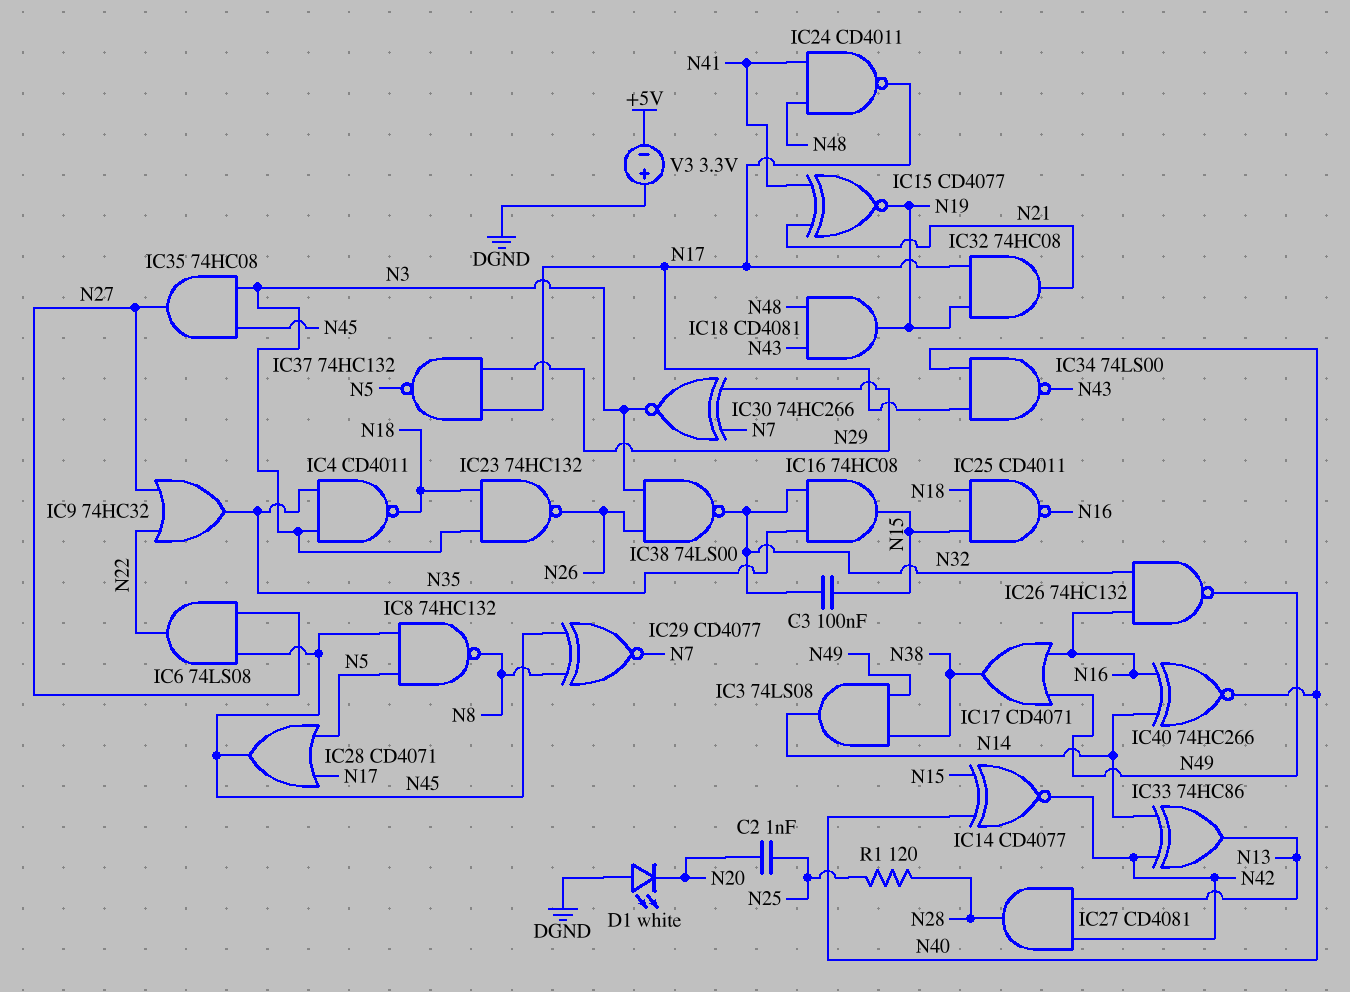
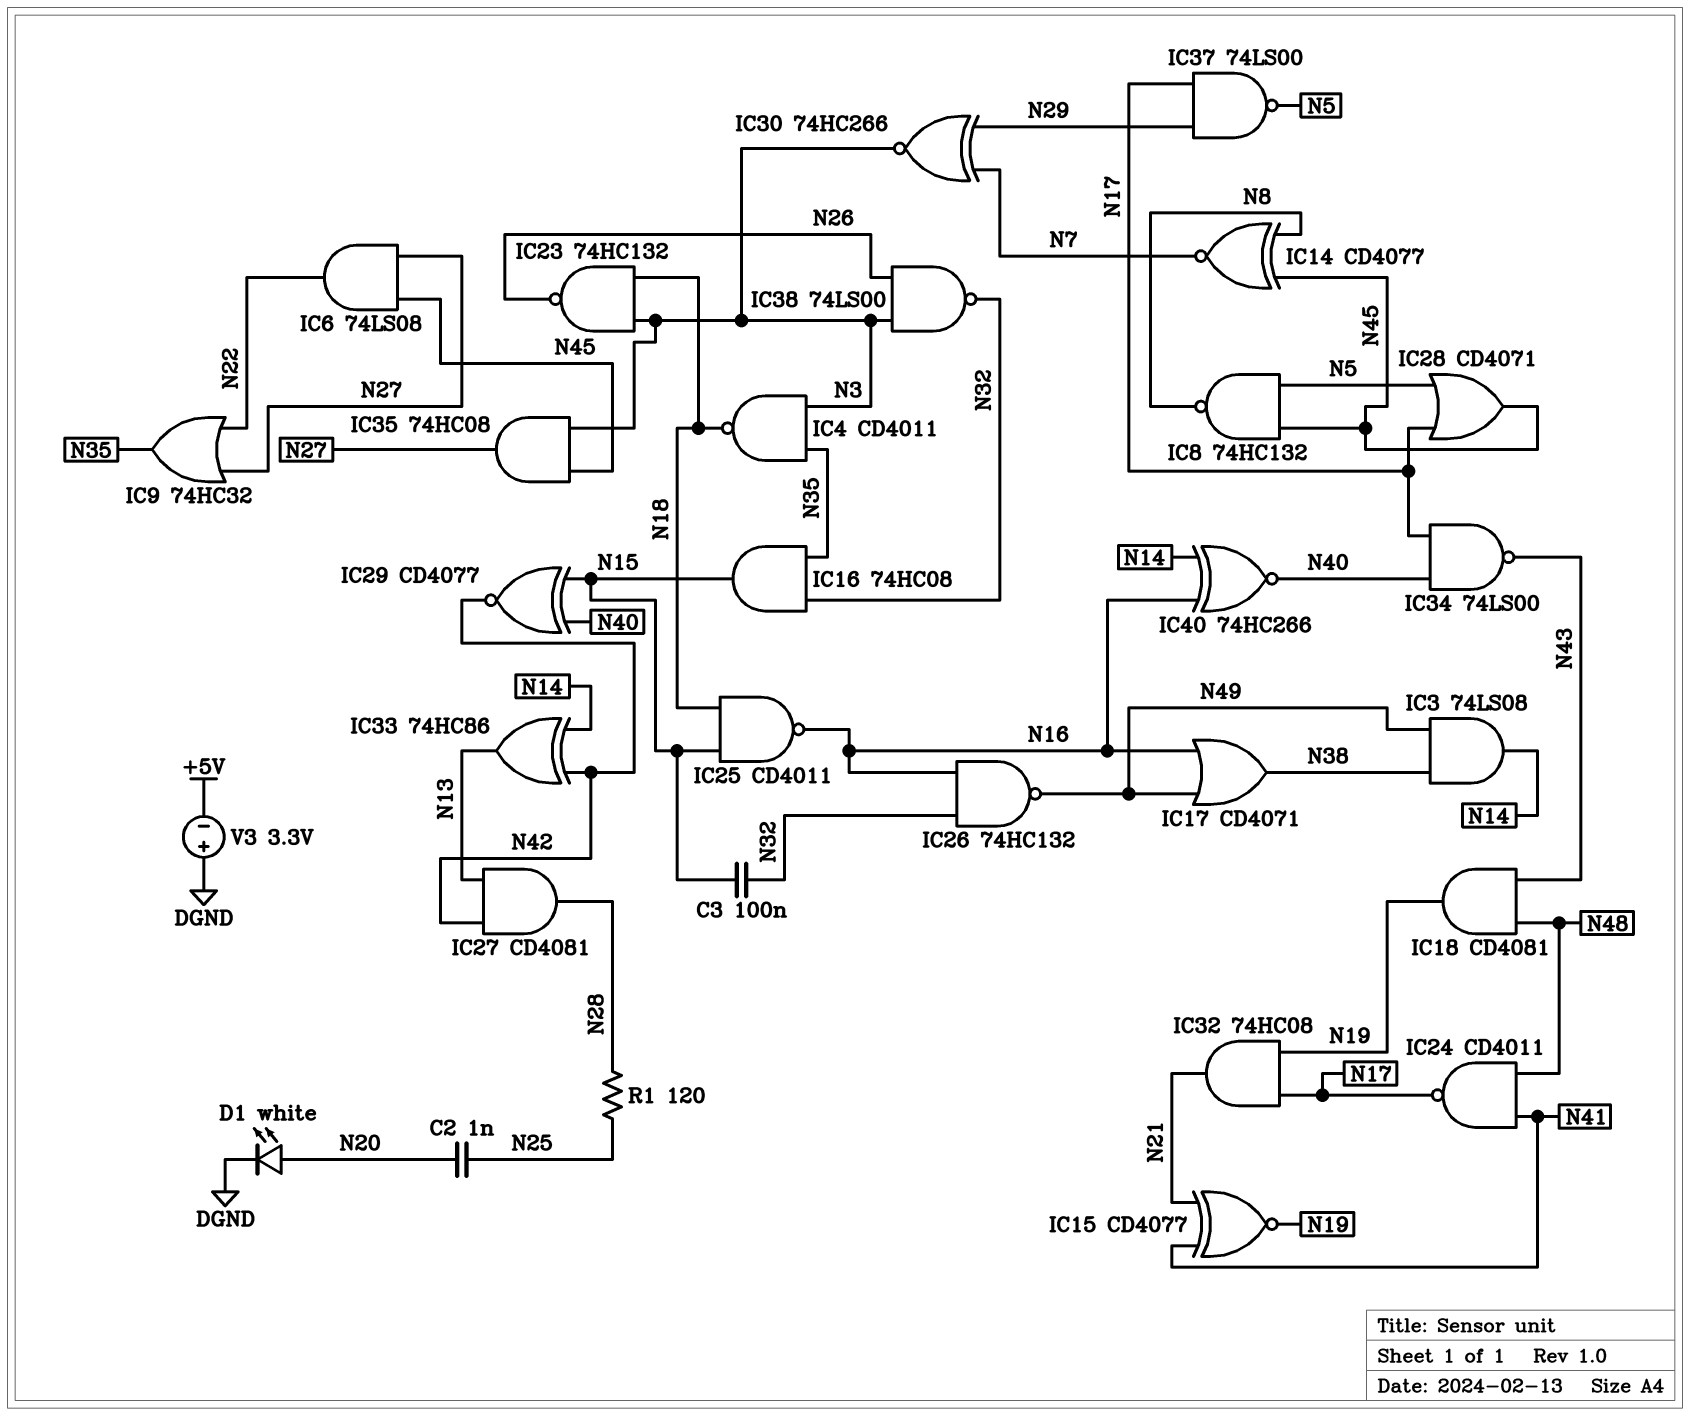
D1: LED white (A DGND, K N20) -> LED white (A N20, K DGND)
IC14: XNOR CD4077 (in N15, in N40, out N42) -> XNOR CD4077 (in N8, in N45, out N7)
IC29: XNOR CD4077 (in N8, in N45, out N7) -> XNOR CD4077 (in N15, in N40, out N42)
IC37: NAND 74HC132 (in N17, in N29, out N5) -> NAND 74LS00 (in N17, in N29, out N5)

